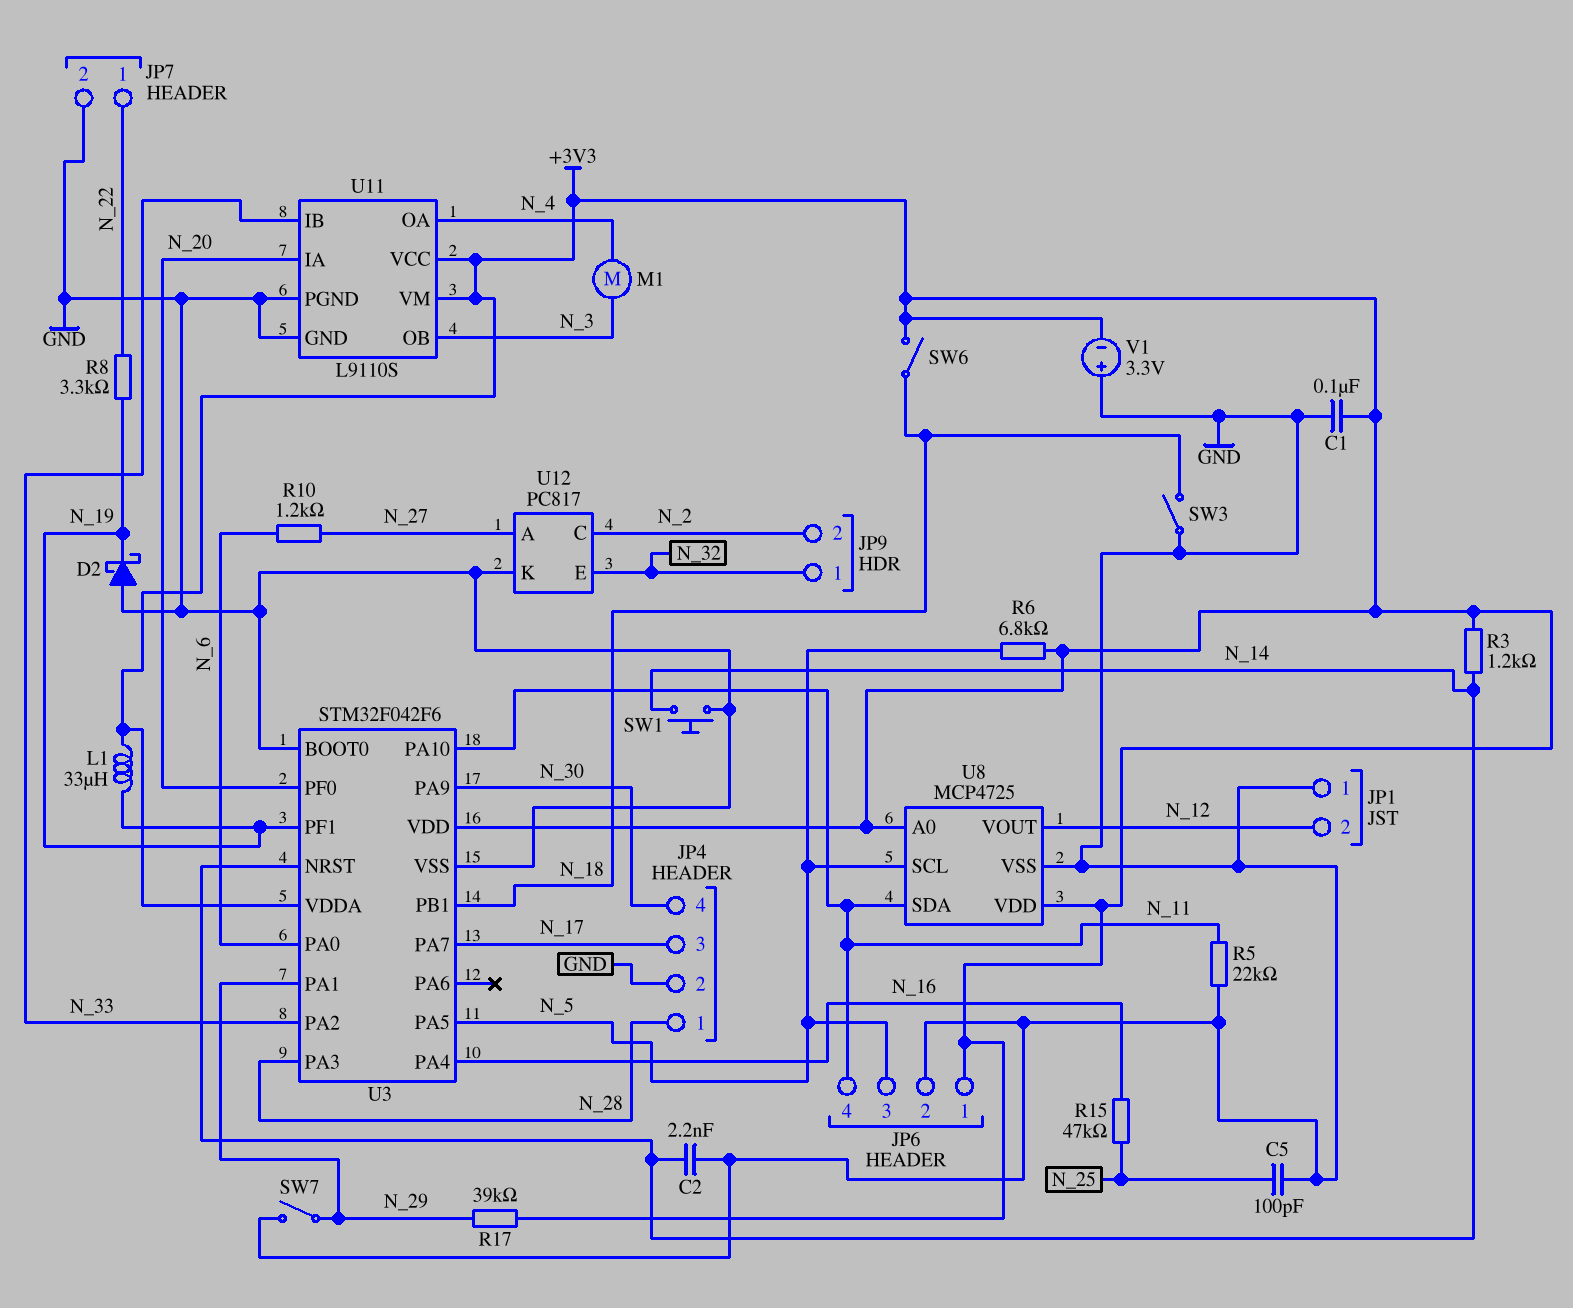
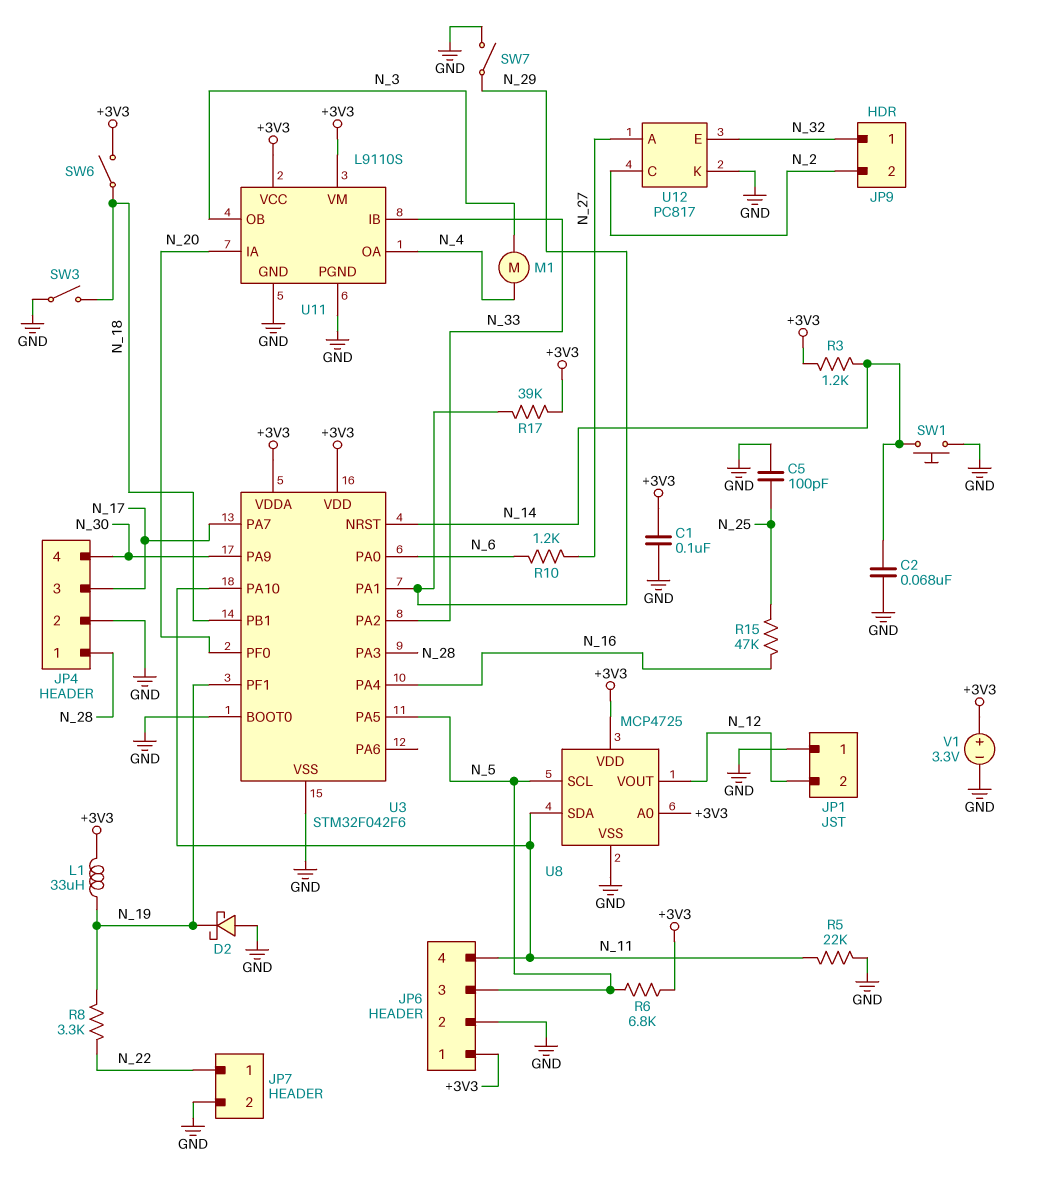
C2: 2.2nF (GND, N_14) -> 68nF (GND, N_14)
V1: 3.3V (plus GND, minus +3V3) -> 3.3V (plus +3V3, minus GND)

